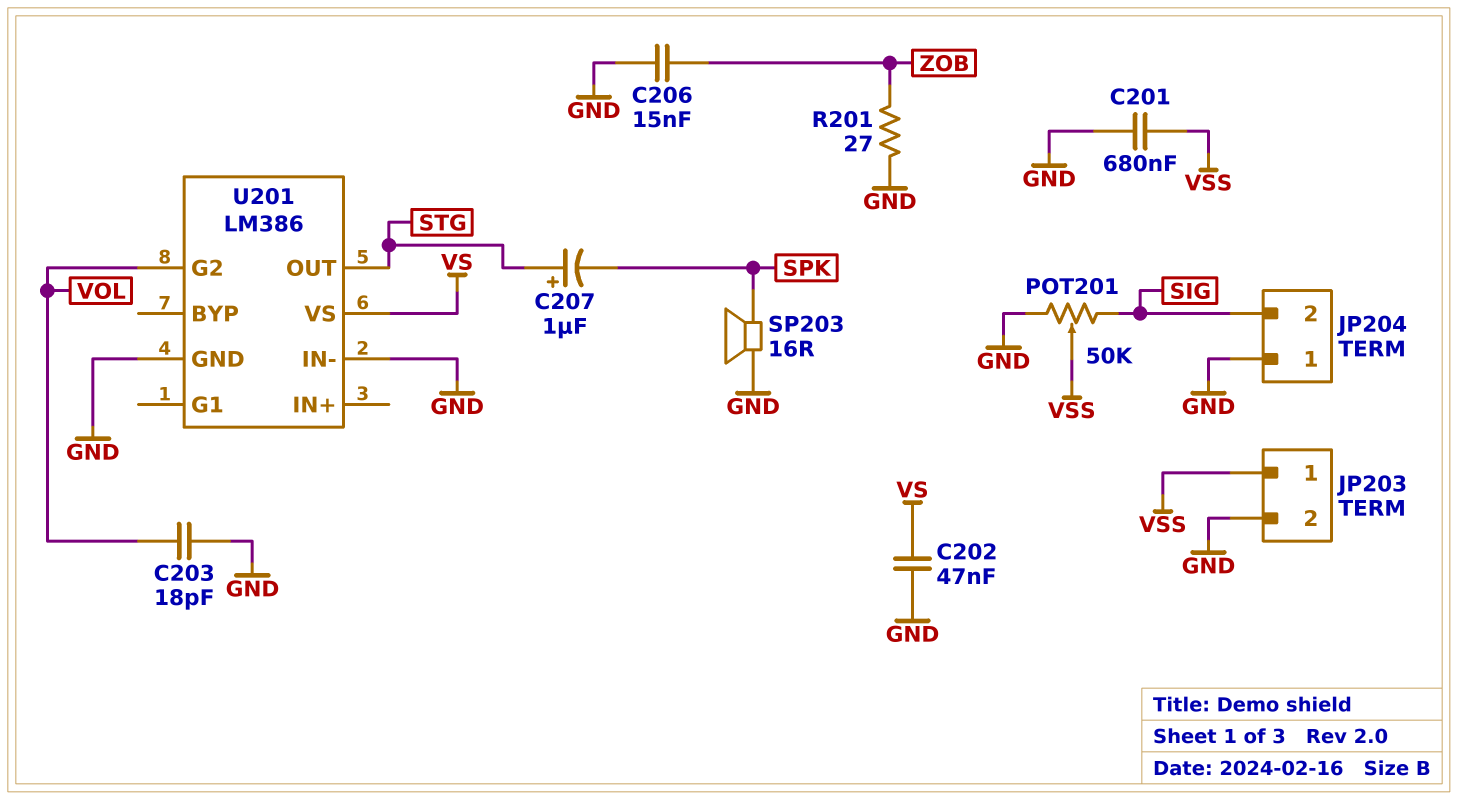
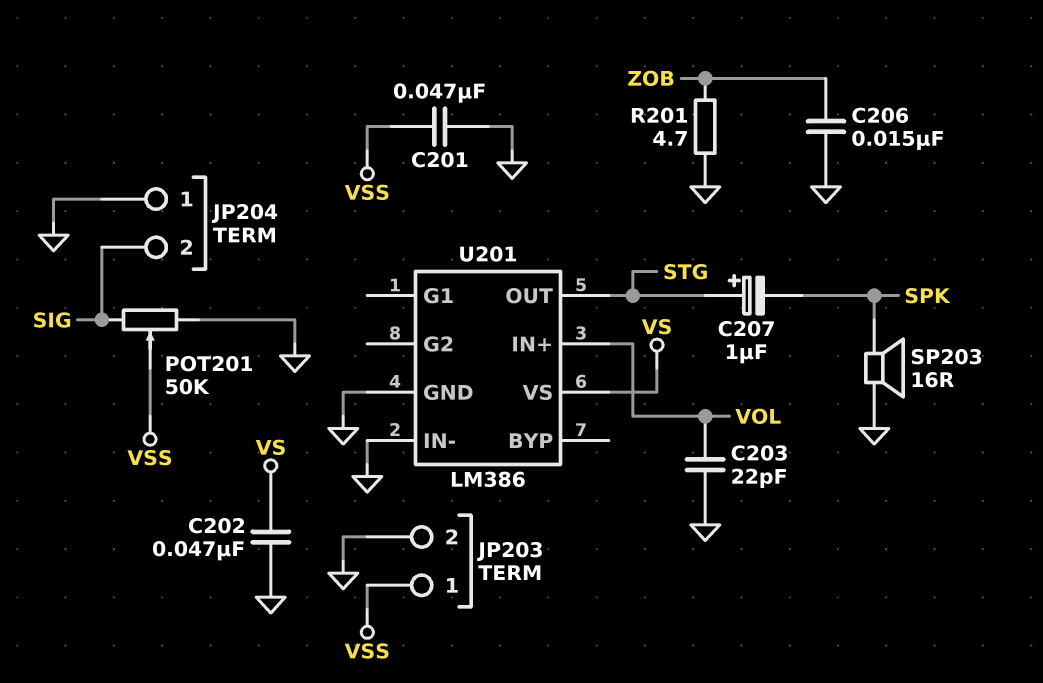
C201: 680nF (GND, VSS) -> 47nF (GND, VSS)
C203: 18pF (GND, VOL) -> 22pF (GND, VOL)
R201: 27 (GND, ZOB) -> 4.7 (GND, ZOB)
U201 pin G2: VOL -> none
U201 pin IN+: none -> VOL

